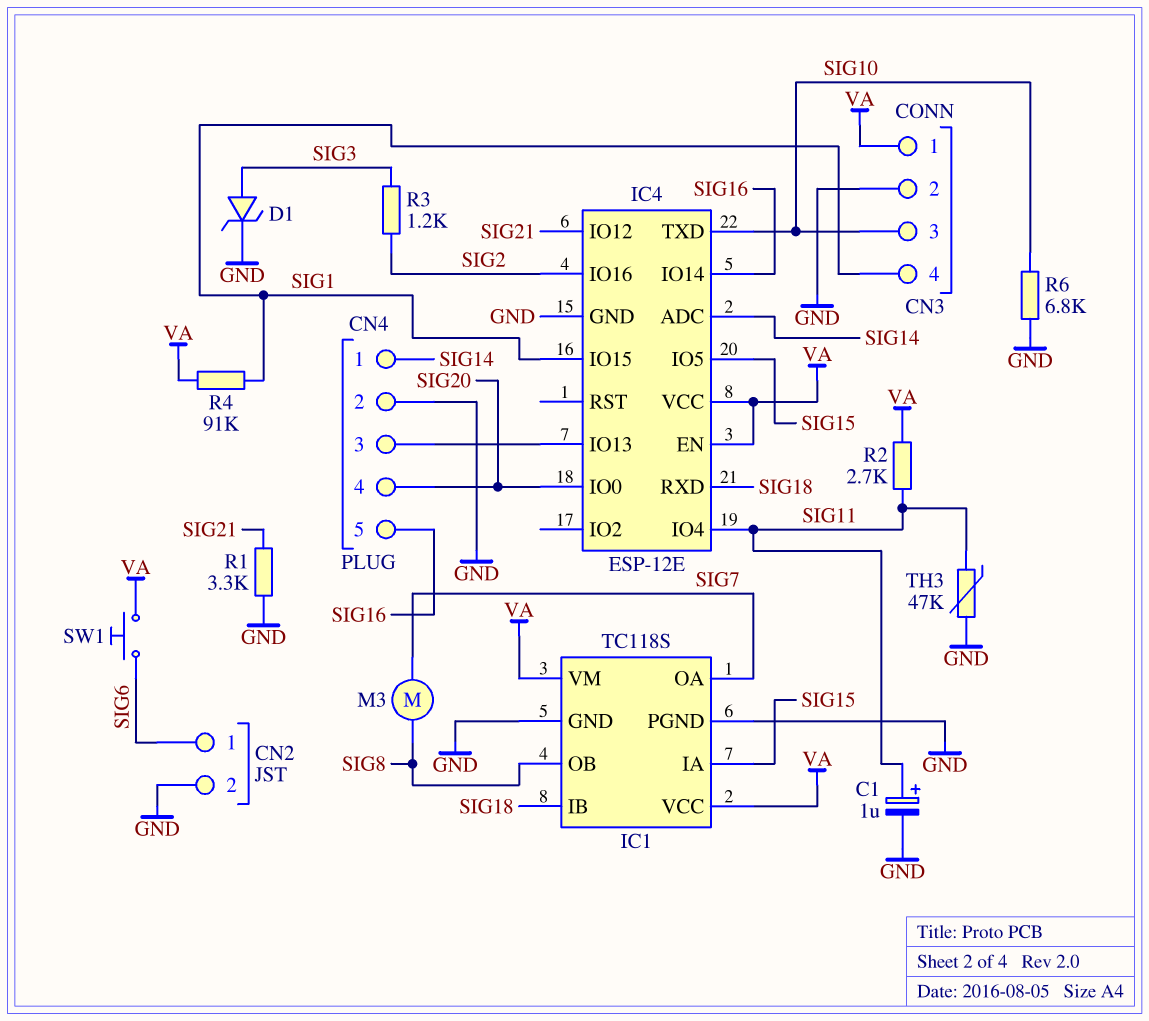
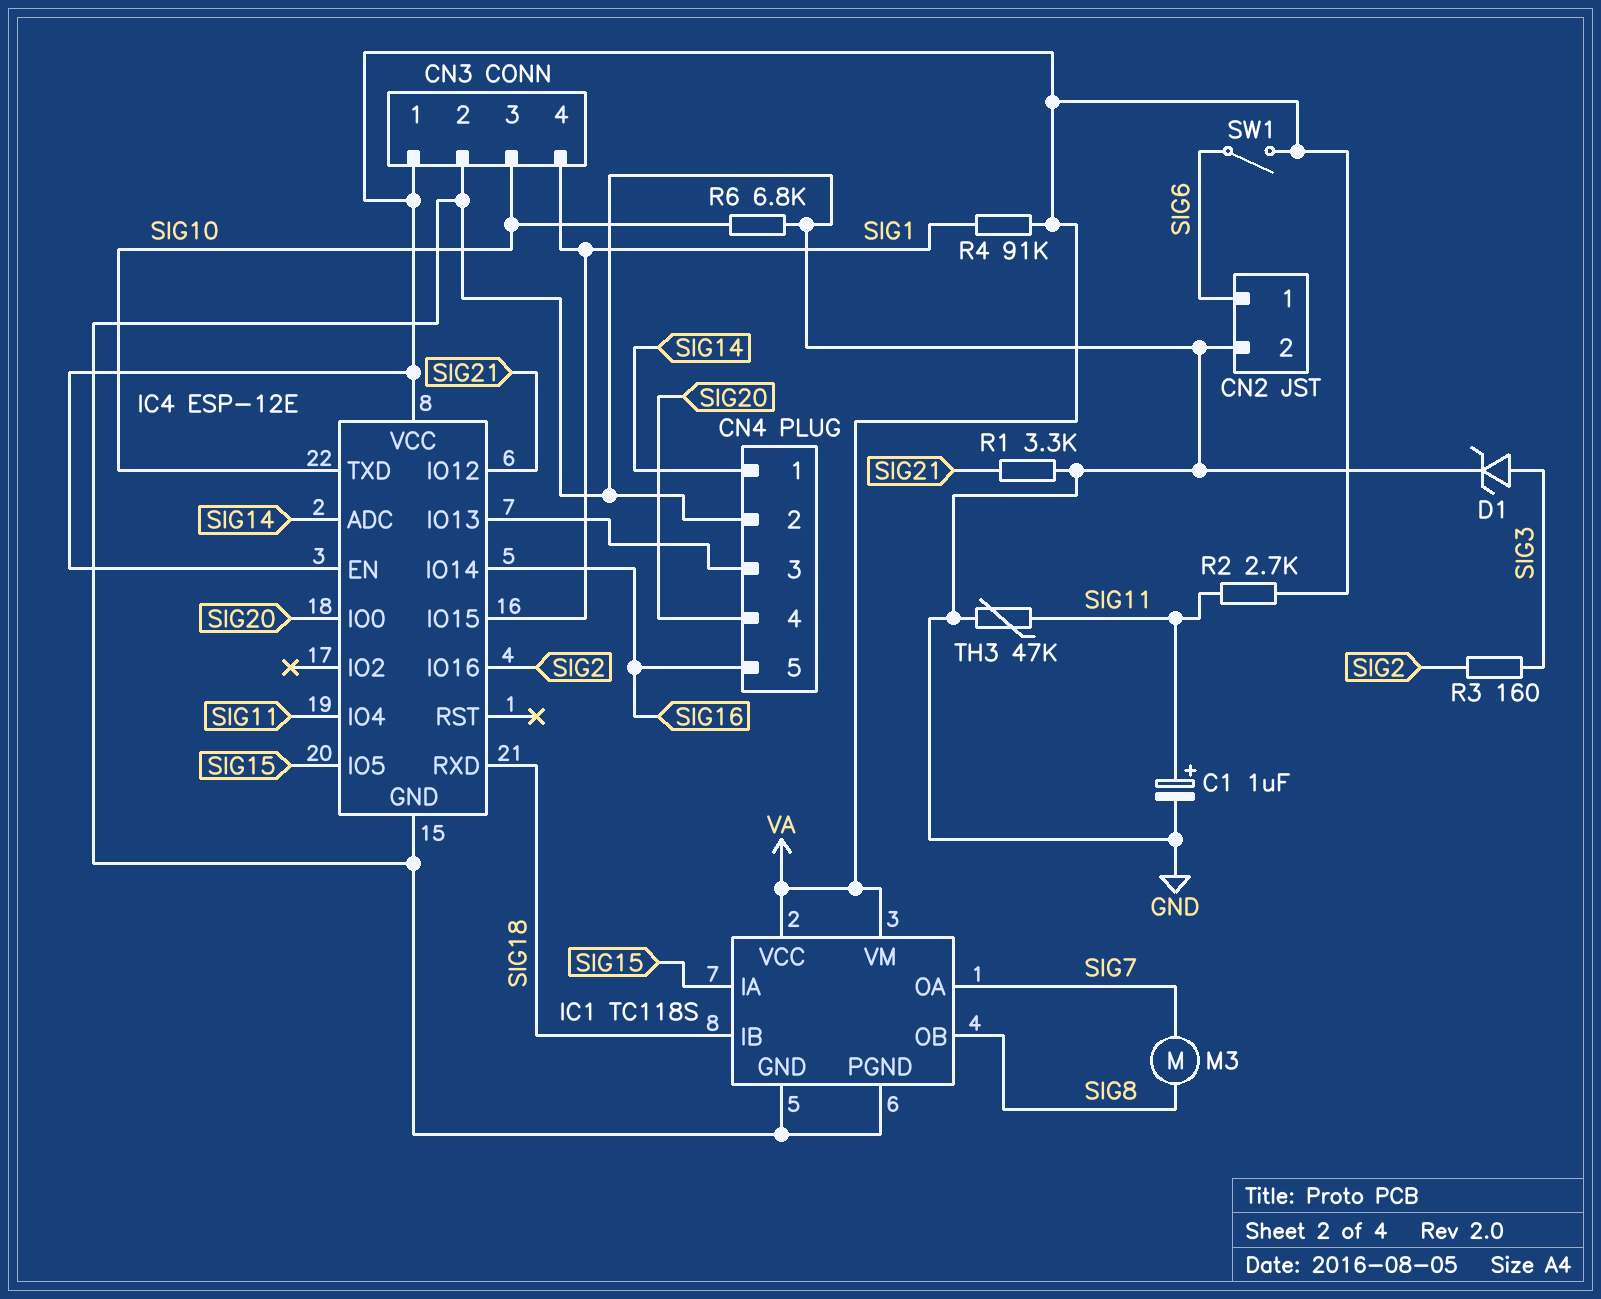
R3: 1.2k (SIG2, SIG3) -> 160 (SIG2, SIG3)
SW1: button (SIG6, VA) -> switch (SIG6, VA)

